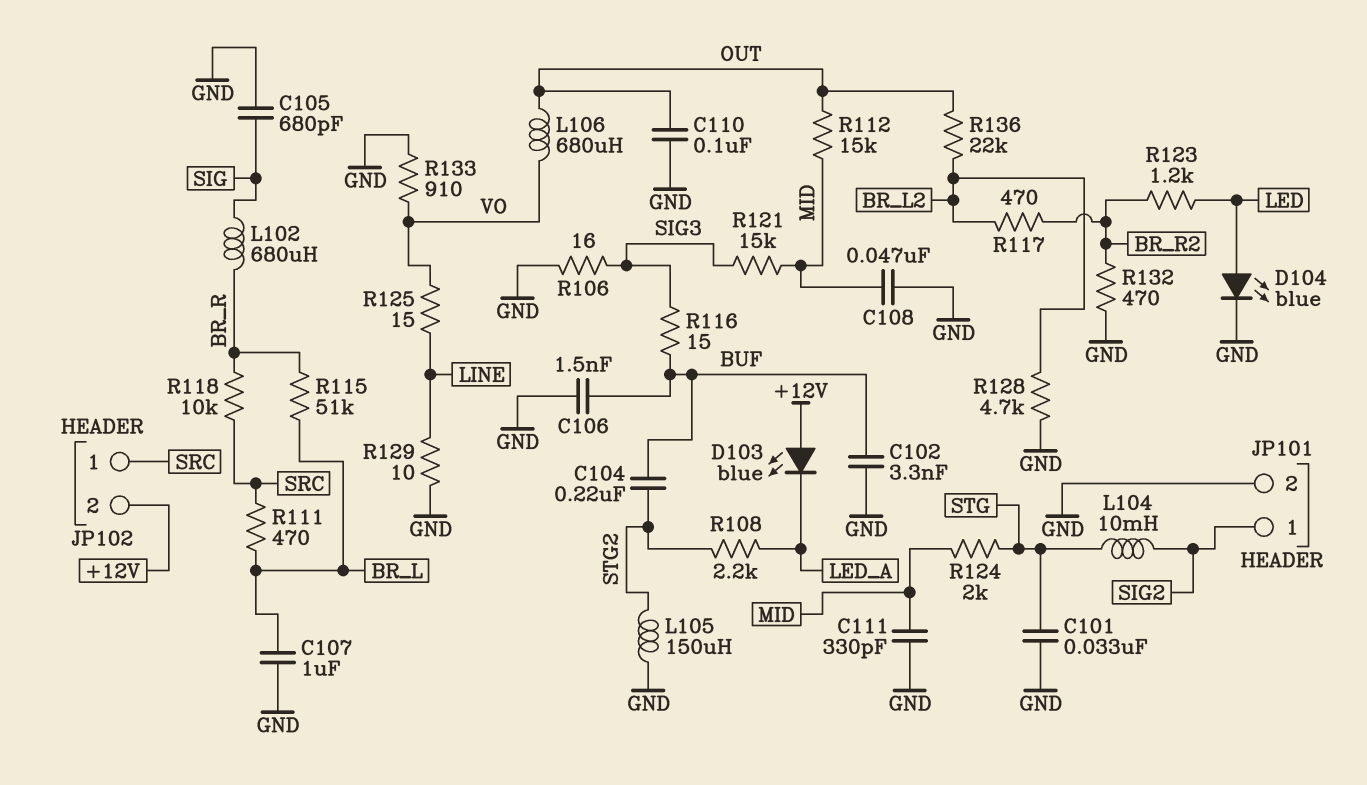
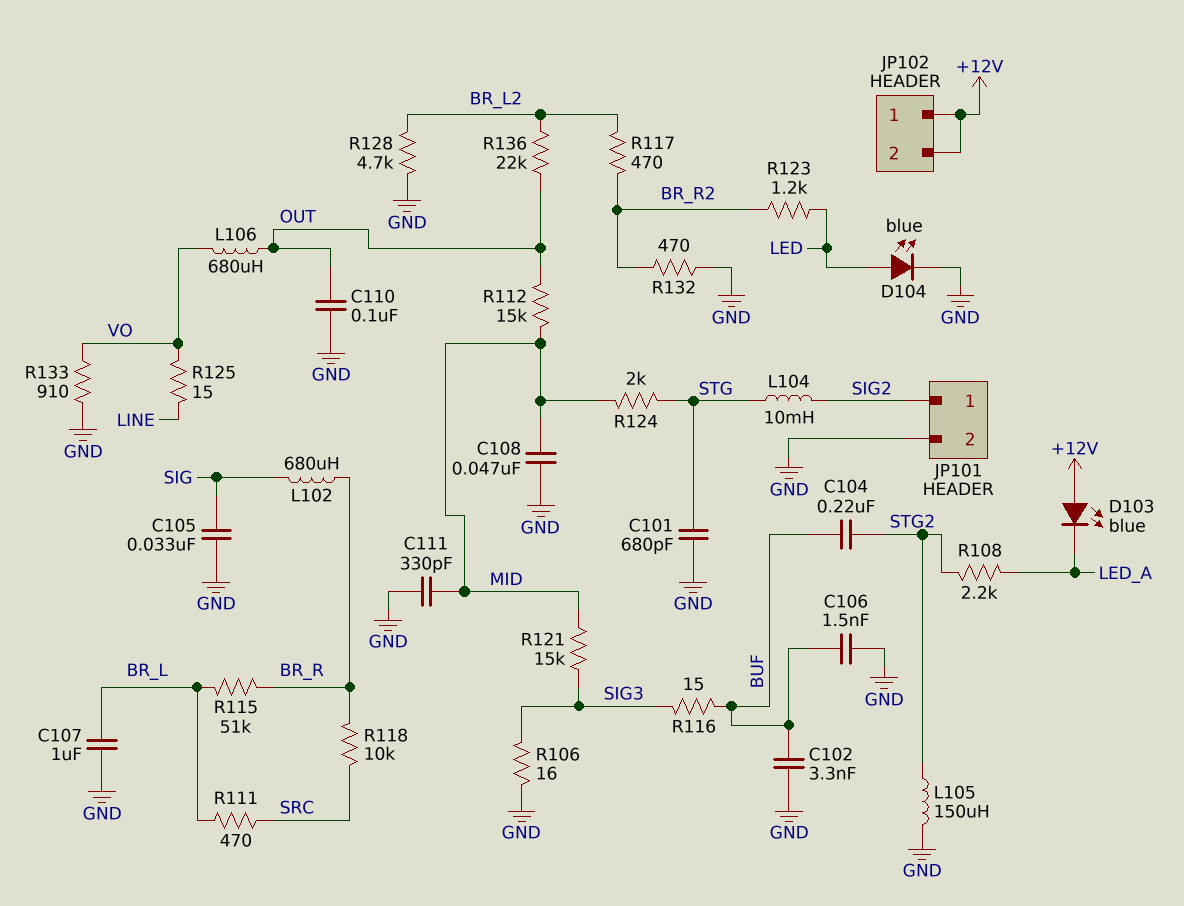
C101: 33nF (GND, STG) -> 680pF (GND, STG)
C105: 680pF (GND, SIG) -> 33nF (GND, SIG)
JP102 pin 1: SRC -> +12V
R129: 10 (GND, LINE) -> none

